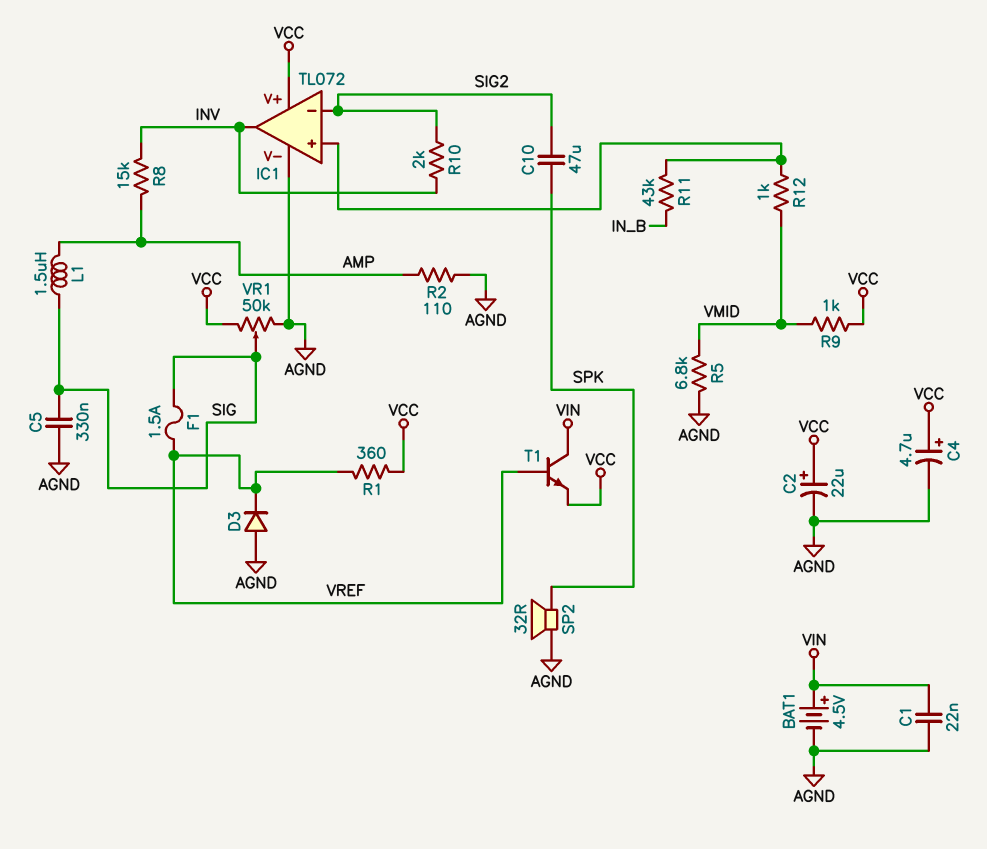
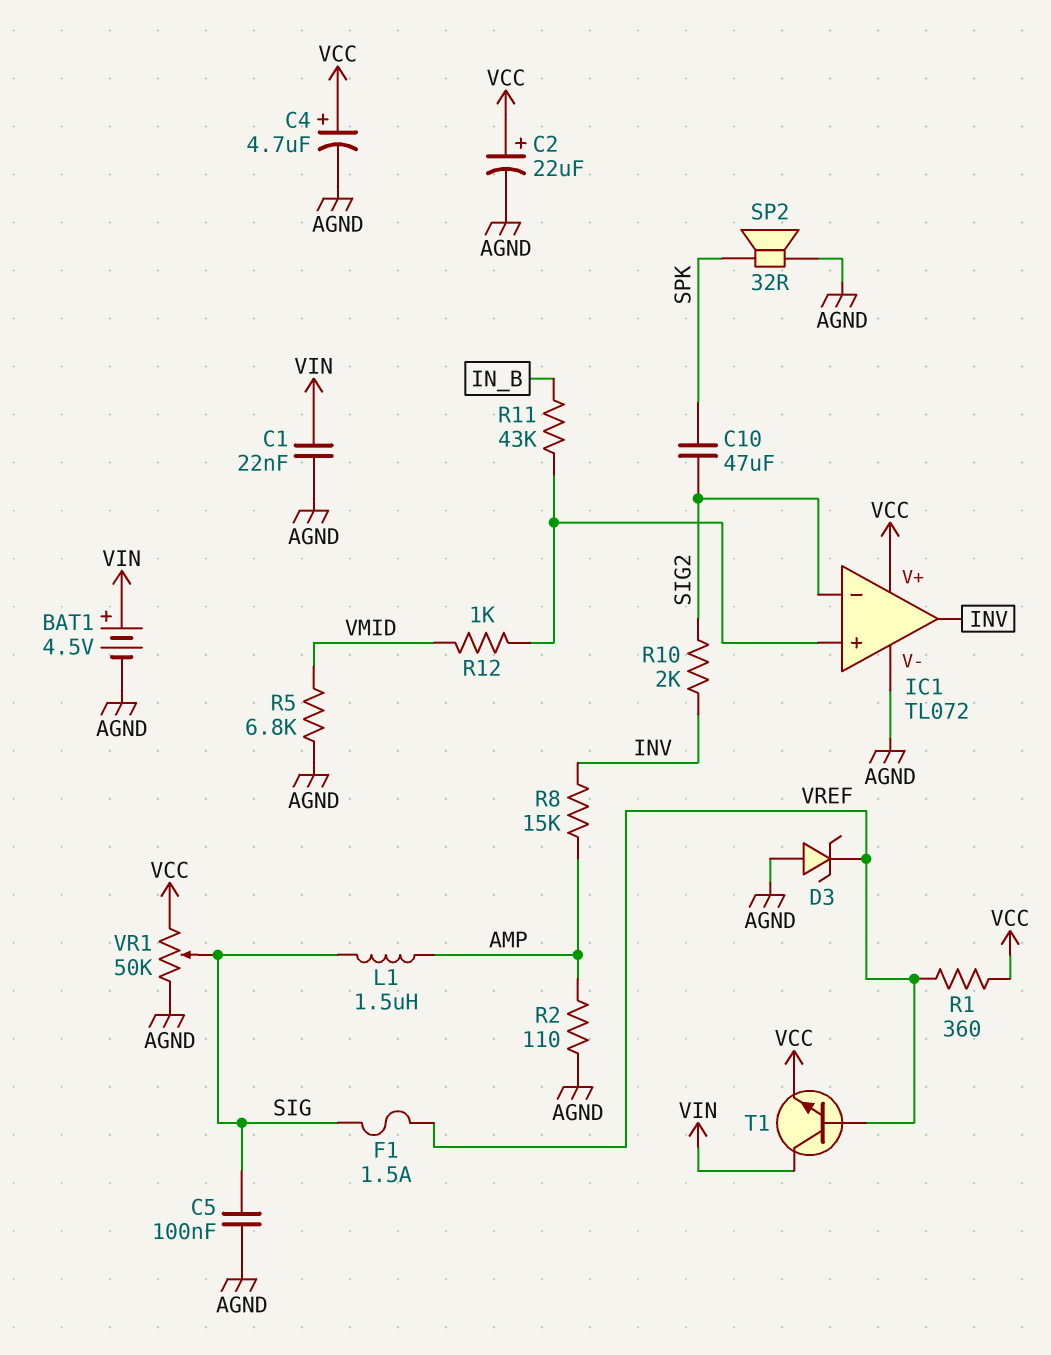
C5: 330nF (AGND, SIG) -> 100nF (AGND, SIG)
D3: diode (A AGND, K VREF) -> zener (A AGND, K VREF)
R9: 1k (VCC, VMID) -> none

